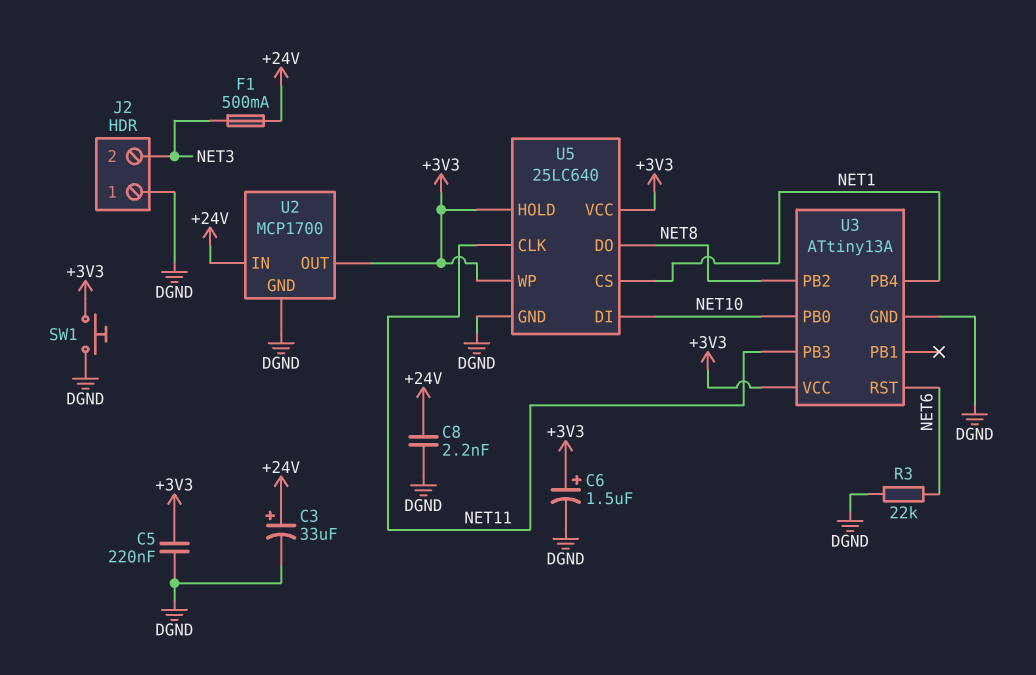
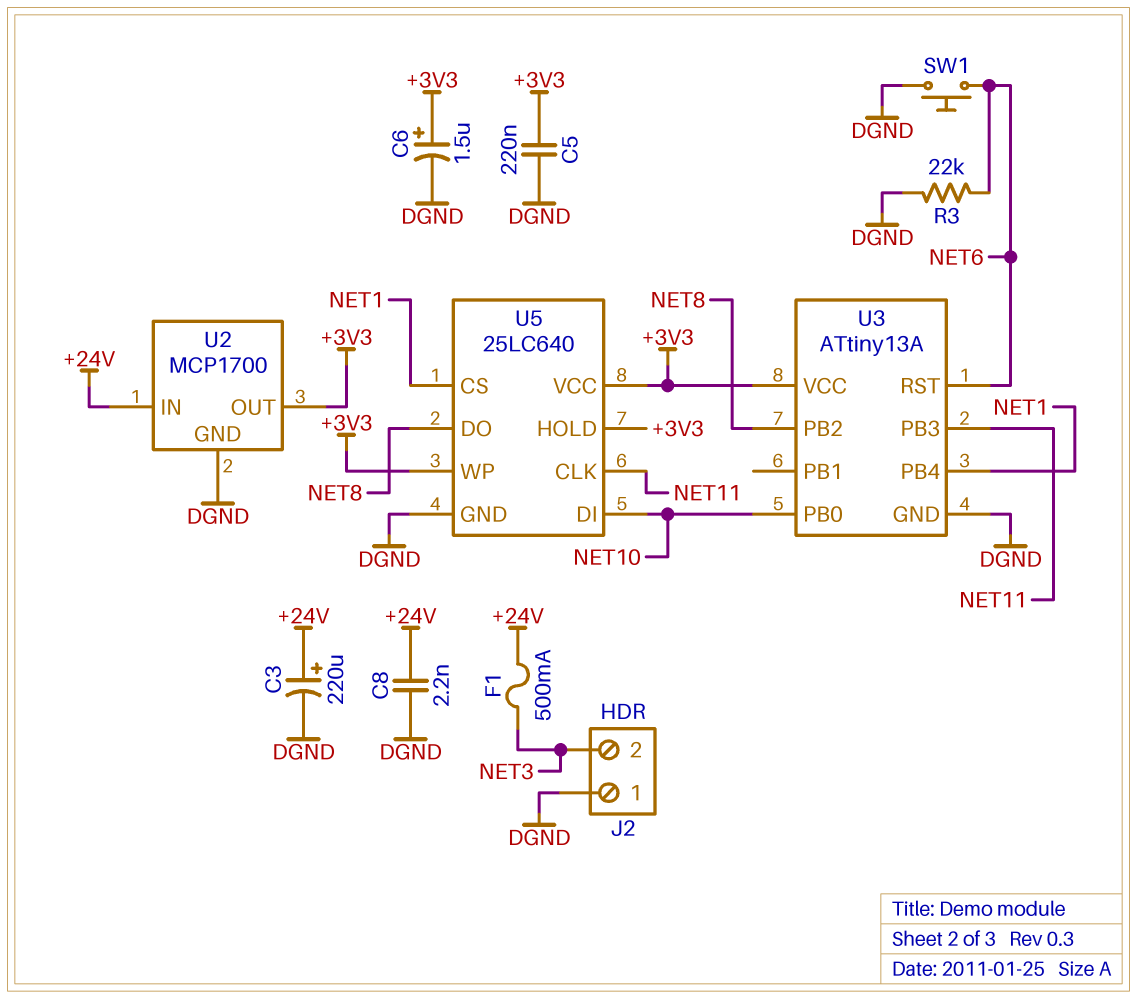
C3: 33uF (plus +24V, minus DGND) -> 220uF (plus +24V, minus DGND)
SW1: button (+3V3, DGND) -> button (DGND, NET6)

